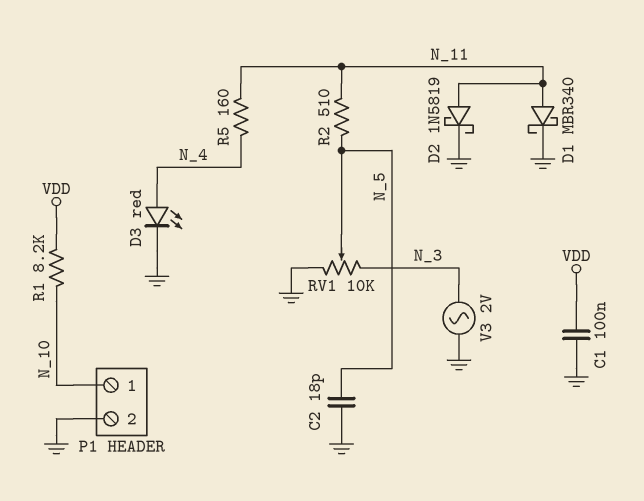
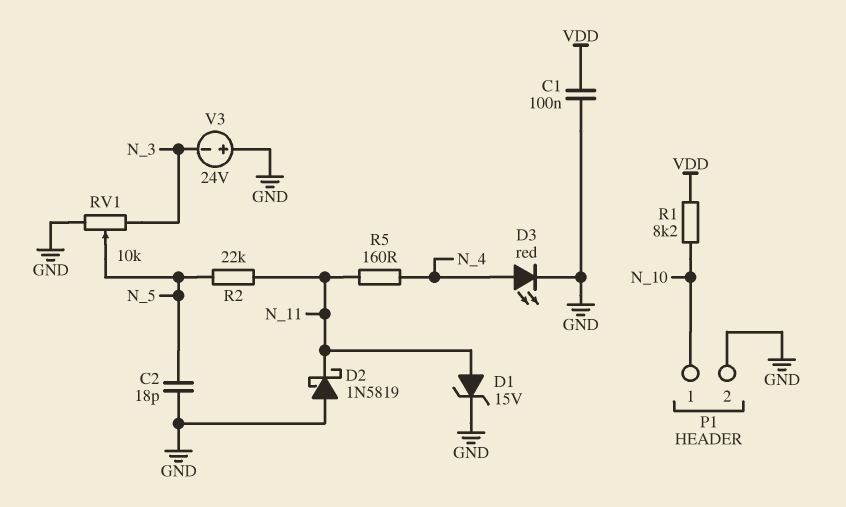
D1: schottky MBR340 (A N_11, K GND) -> zener 15V (A N_11, K GND)
D2: schottky 1N5819 (A N_11, K GND) -> schottky 1N5819 (A GND, K N_11)
R2: 510 (N_5, N_11) -> 22k (N_5, N_11)
V3: AC 2V (GND, N_3) -> 24V (plus GND, minus N_3)

